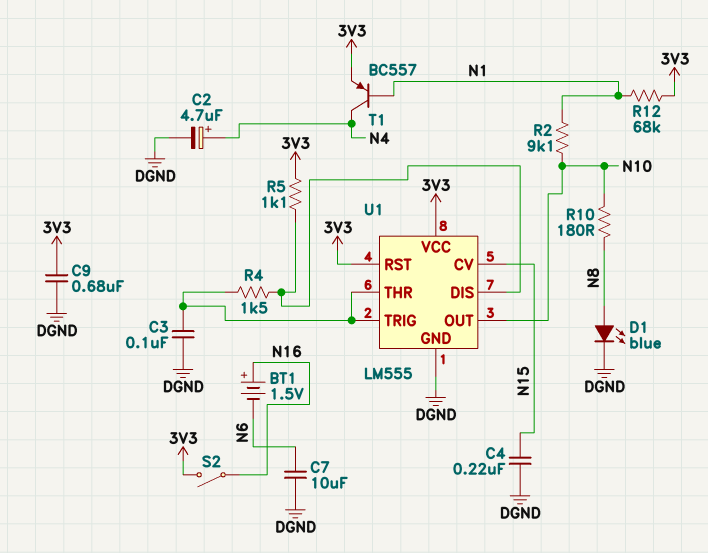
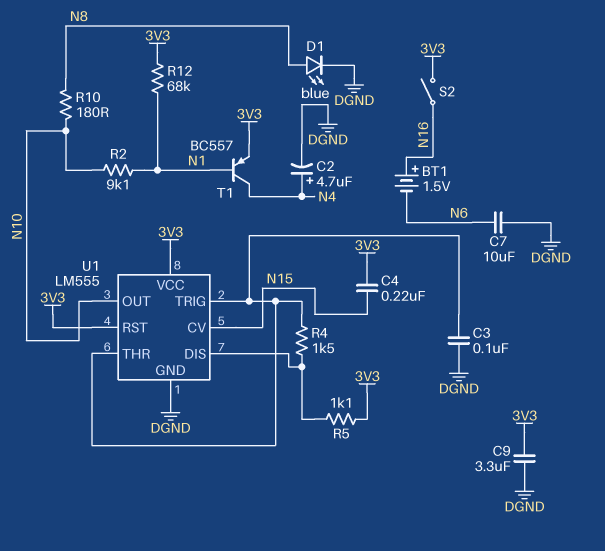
C4: 220nF (DGND, N15) -> 220nF (3V3, N15)
C9: 680nF (3V3, DGND) -> 3.3uF (3V3, DGND)

